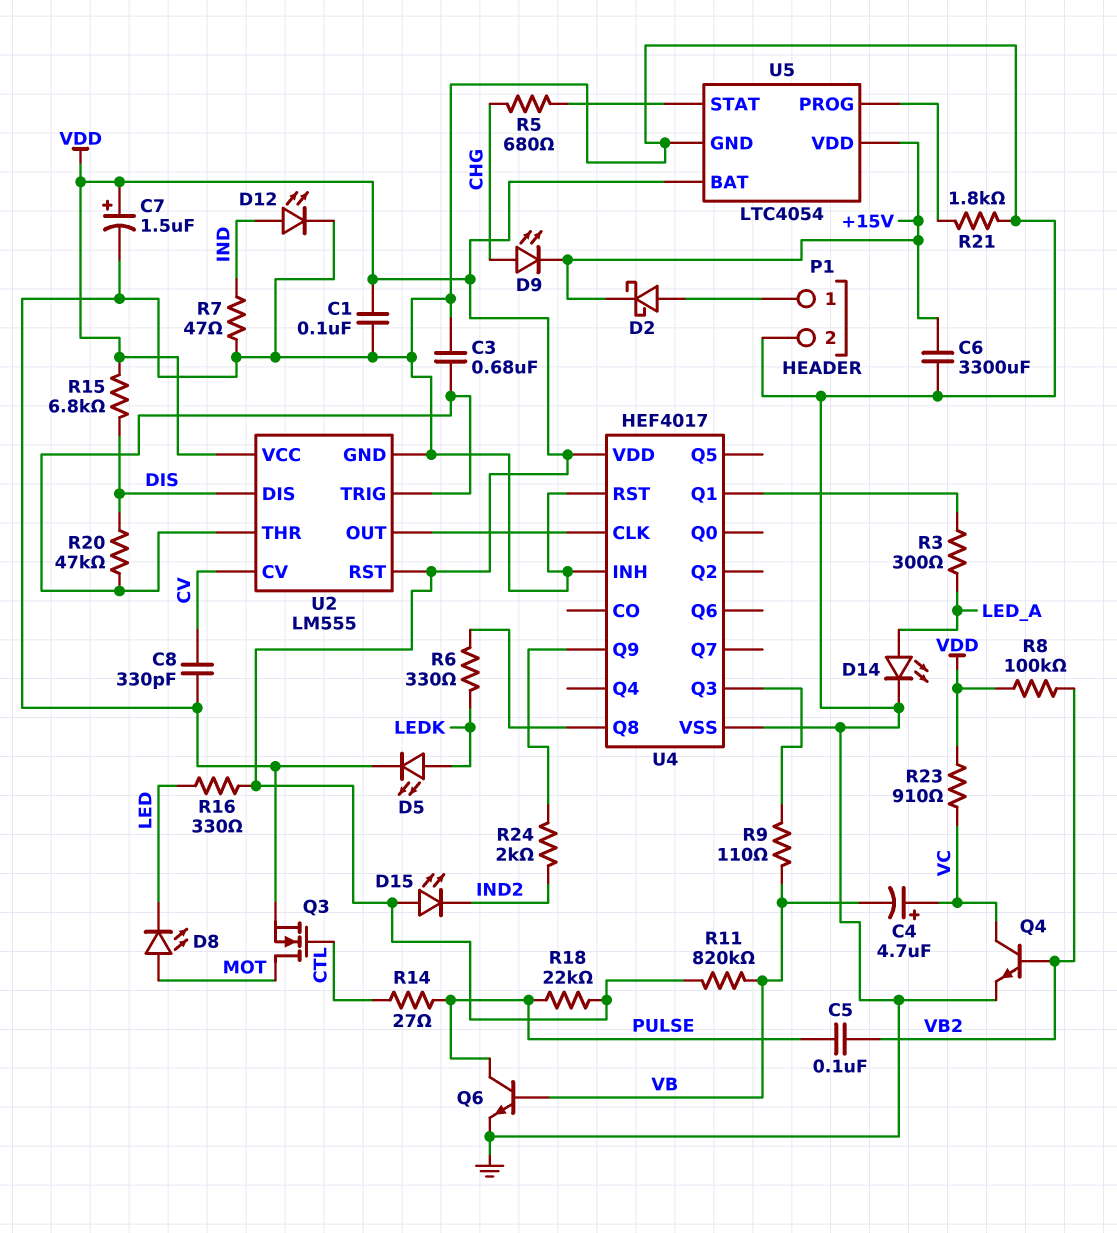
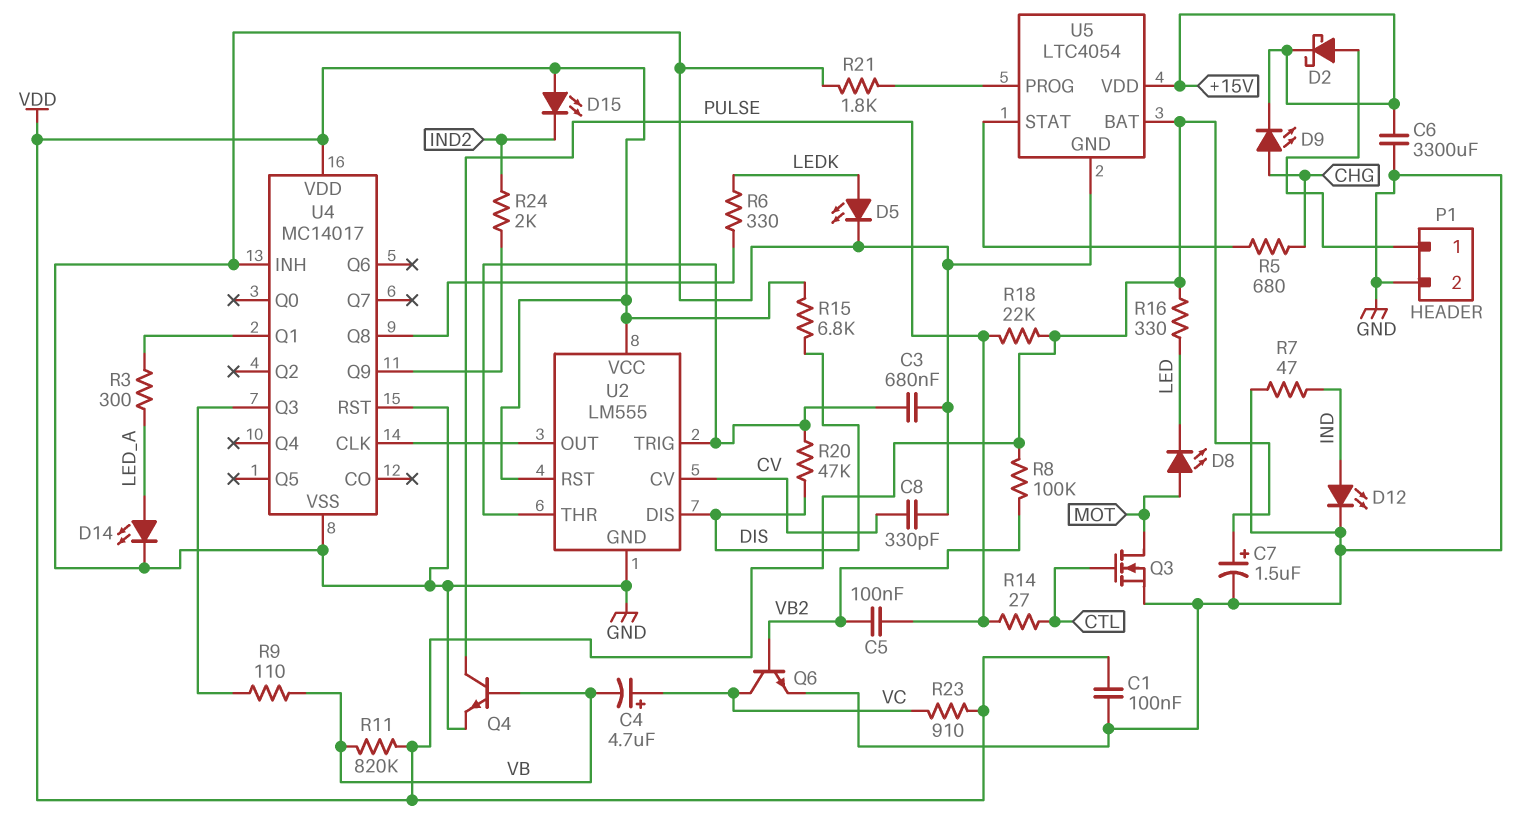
Q4: NPN (B VB2, C VC, E GND) -> NPN (B VB, C PULSE, E GND)
Q6: NPN (B VB, C PULSE, E GND) -> NPN (B VB2, C VC, E GND)
U4: HEF4017 -> MC14017

